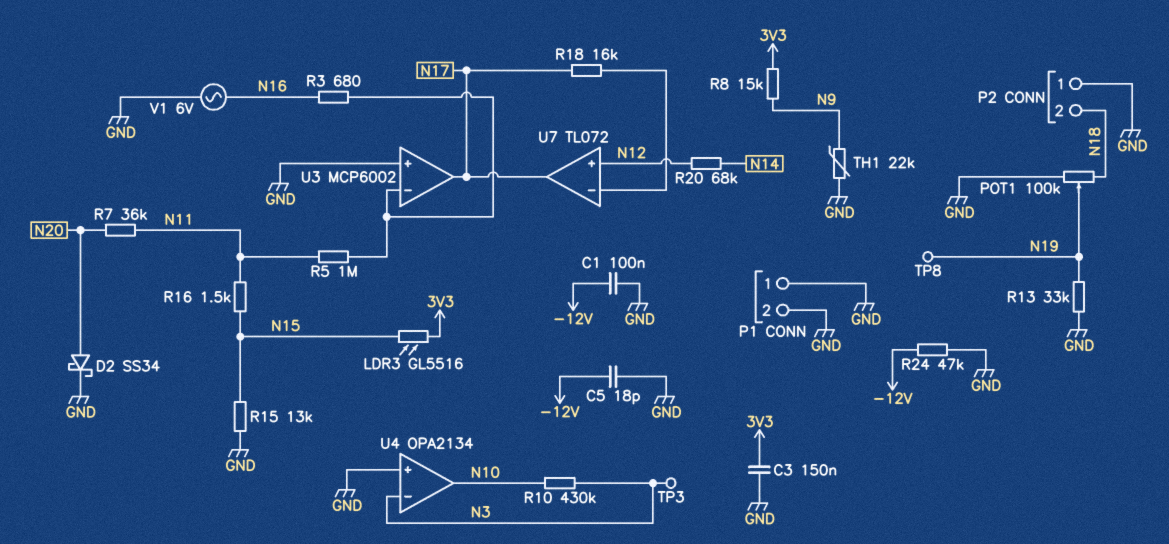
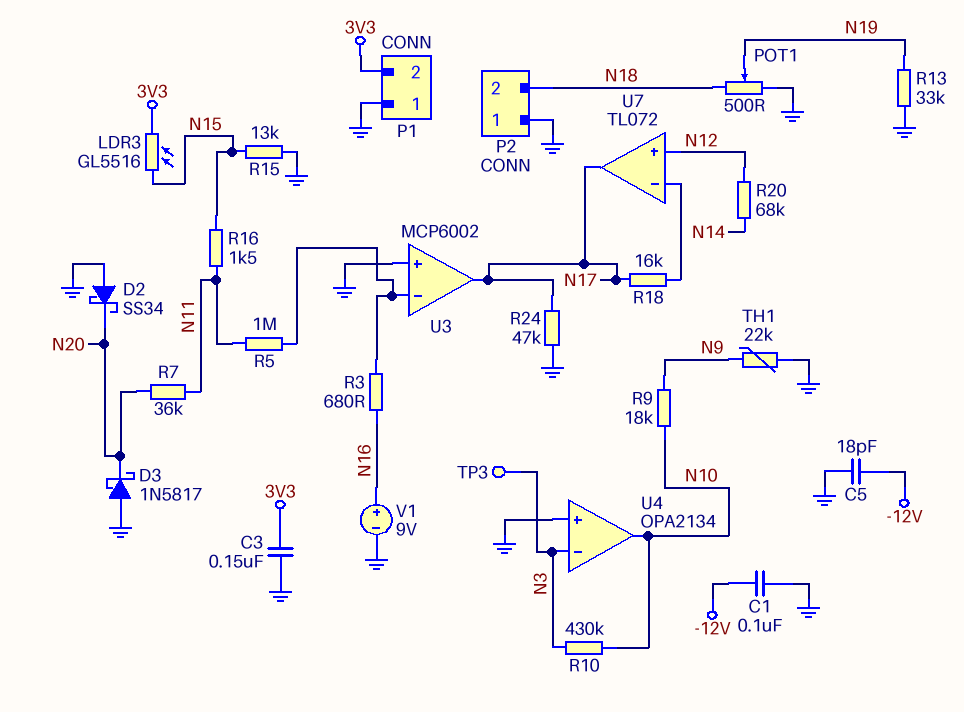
D2: schottky SS34 (A N20, K GND) -> schottky SS34 (A GND, K N20)
D3: none -> schottky 1N5817 (A GND, K N20)
P1 pin 2: GND -> 3V3
POT1: 100k (GND, N18, wiper N19) -> 500 (GND, N18, wiper N19)
R8: 15k (3V3, N9) -> none
R9: none -> 18k (N9, N10)
R24: 47k (-12V, GND) -> 47k (GND, N17)
TP8: test point (N19) -> none
V1: AC 6V (GND, N16) -> 9V (plus N16, minus GND)

